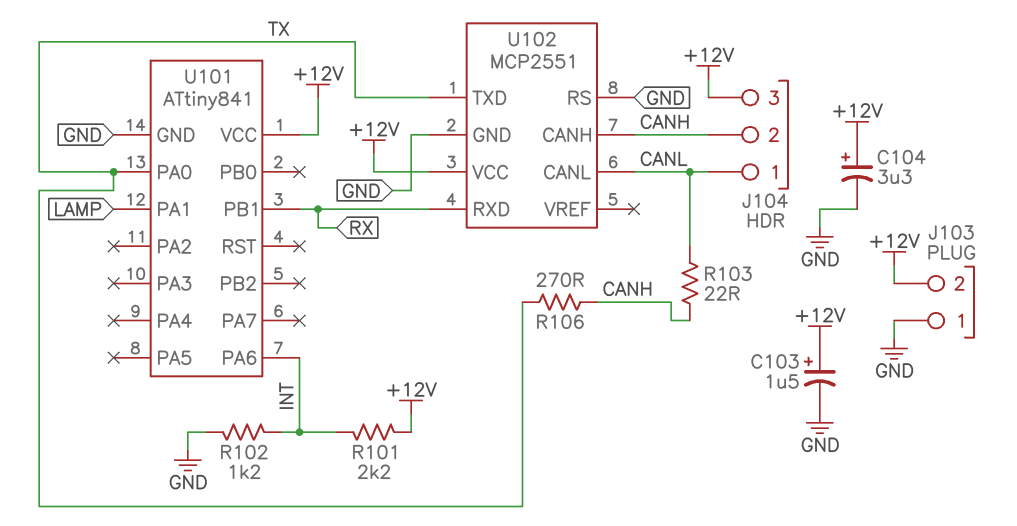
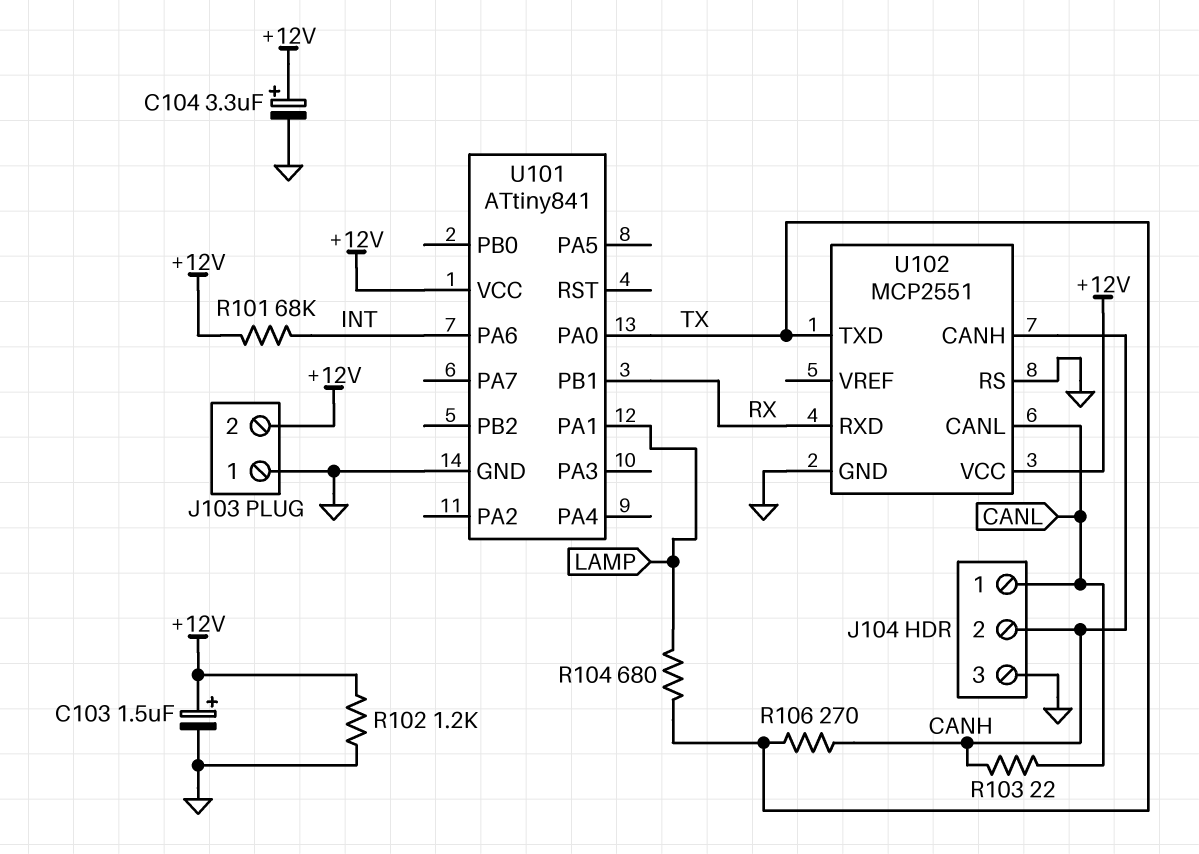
J104 pin 3: +12V -> GND
R101: 2.2k (+12V, INT) -> 68k (+12V, INT)
R102: 1.2k (GND, INT) -> 1.2k (+12V, GND)
R104: none -> 680 (LAMP, TX)

